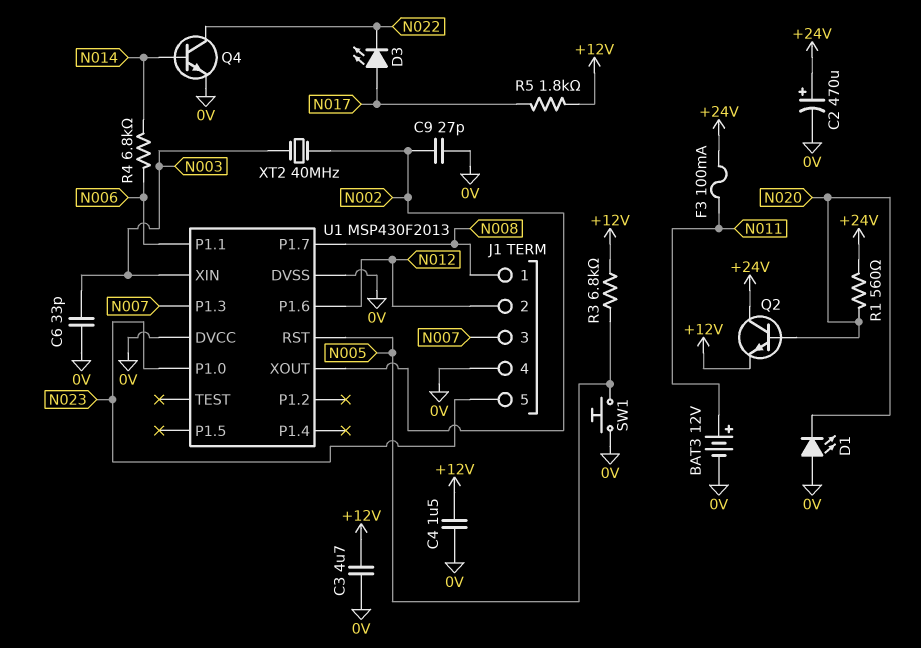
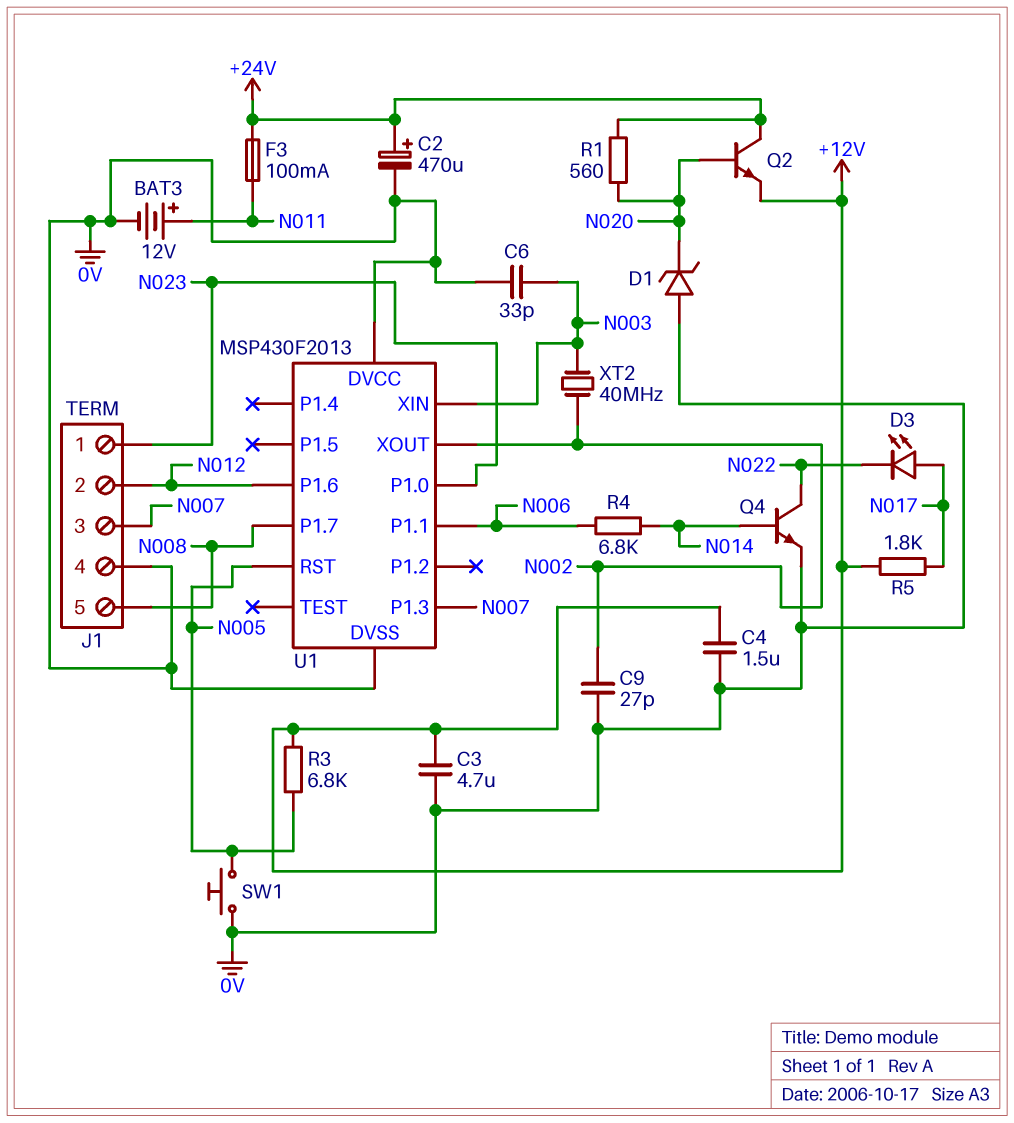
D1: LED (A 0V, K N020) -> zener (A 0V, K N020)
J1 pin 1: N008 -> N023
J1 pin 5: N023 -> N008

